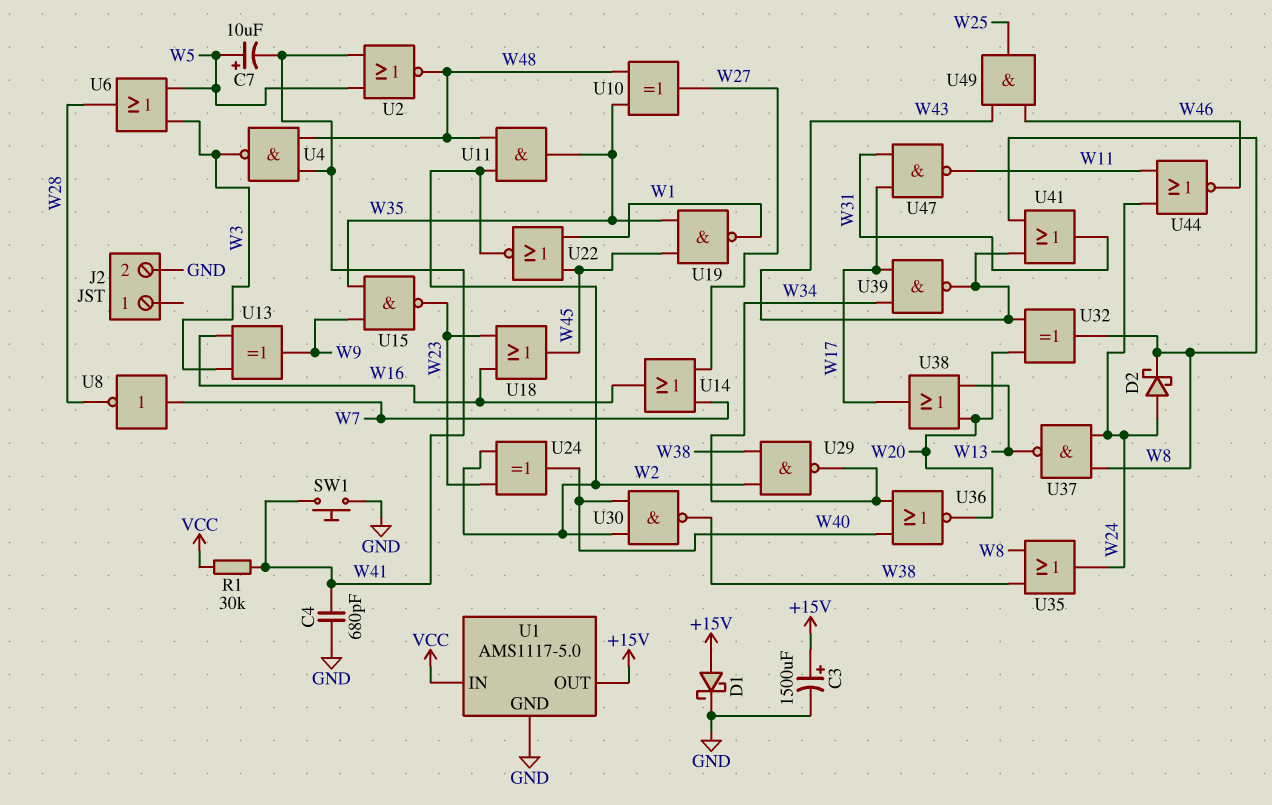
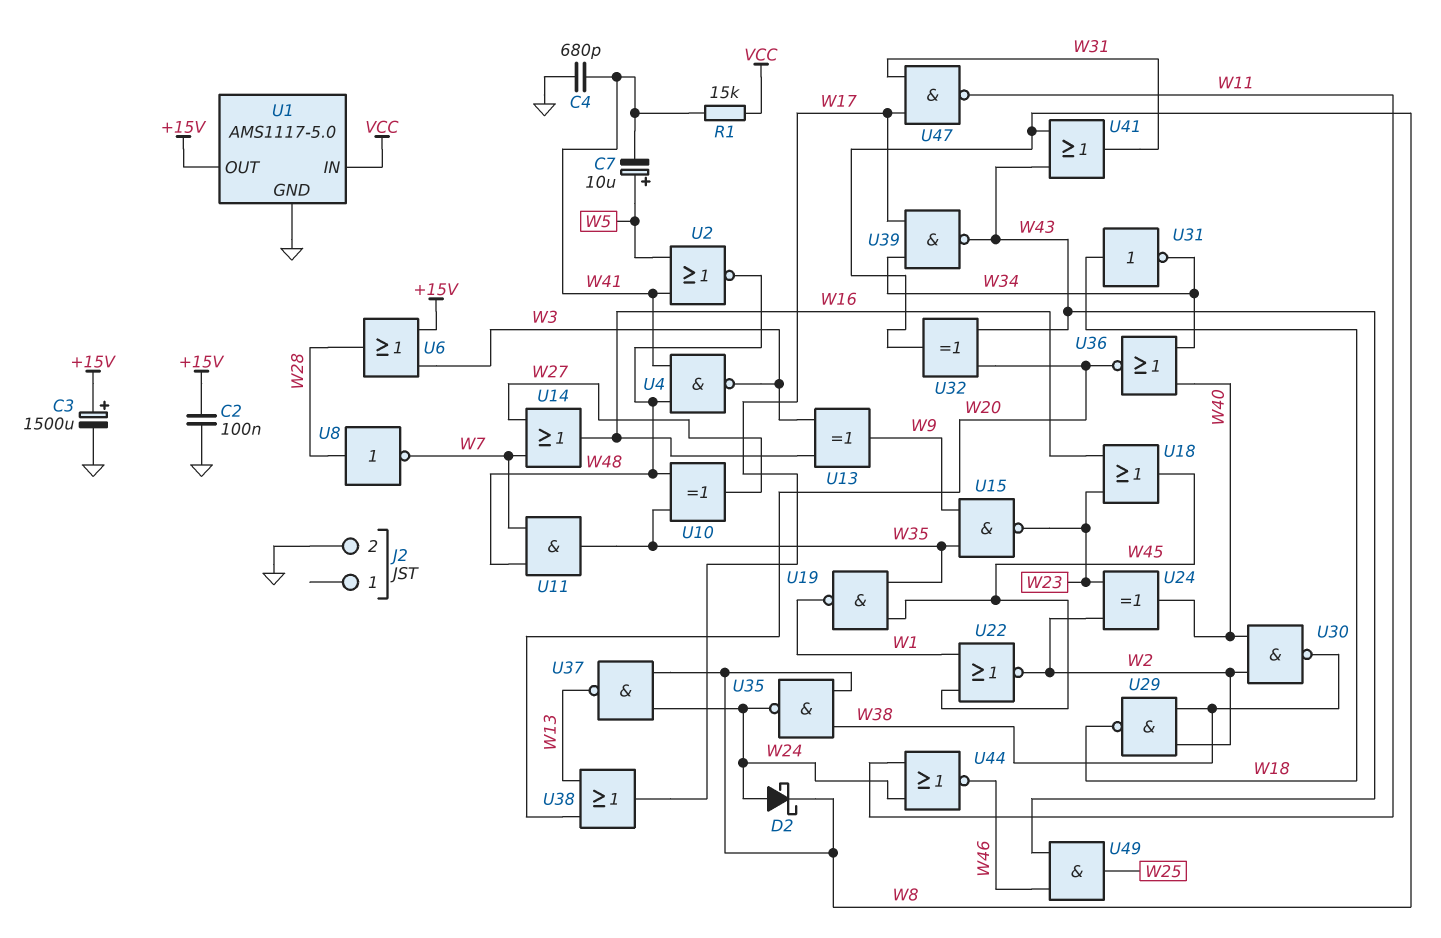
C2: none -> 100nF (+15V, GND)
D1: schottky (A +15V, K GND) -> none
R1: 30k (VCC, W41) -> 15k (VCC, W41)
SW1: button (GND, W41) -> none
U6: OR (in W3, in W5, out W28) -> OR (in +15V, in W3, out W28)
U8: NOT (in W7, out W28) -> NOT (in W28, out W7)
U11: AND (in W2, in W48, out W35) -> AND (in W7, in W48, out W35)
U29: NAND (in W2, in W38, out W34) -> NAND (in W2, in W38, out W18)
U31: none -> NOT (in W18, out W34)
U35: OR (in W8, in W38, out W24) -> NAND (in W8, in W38, out W24)

